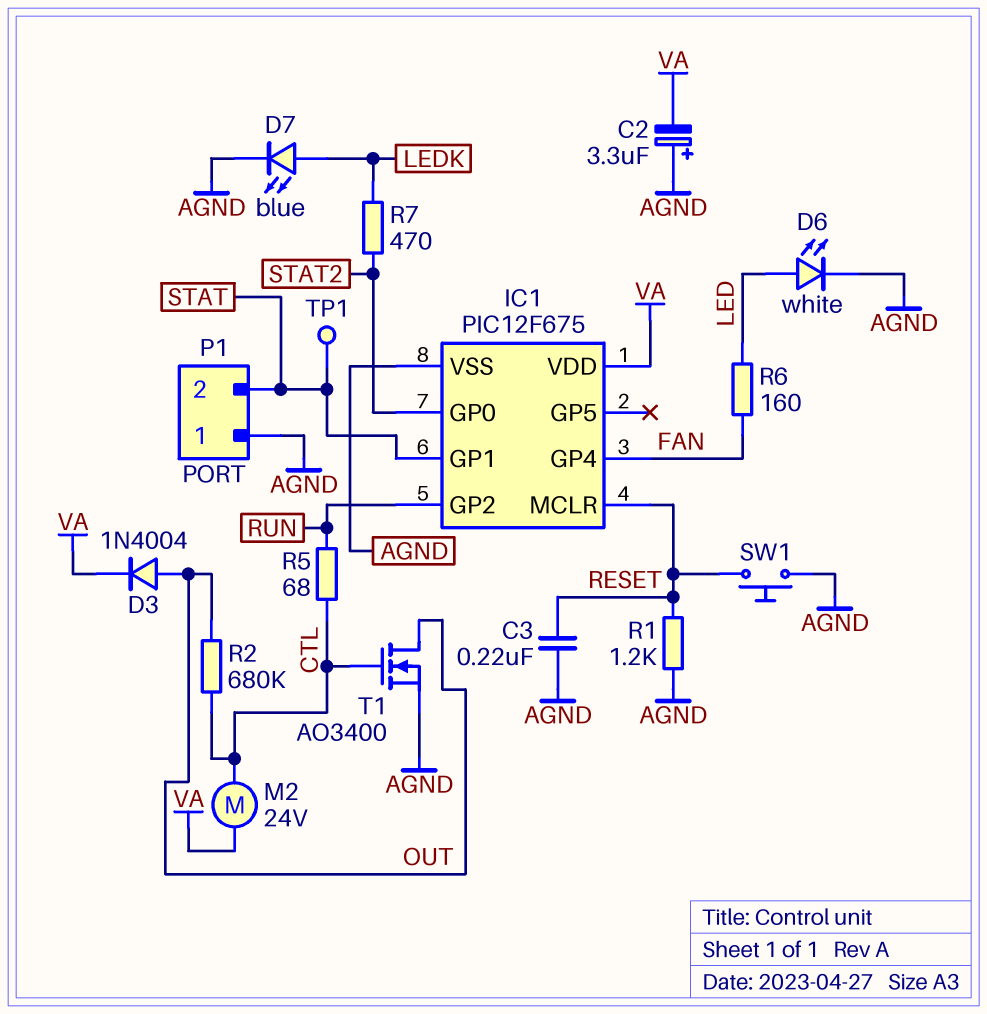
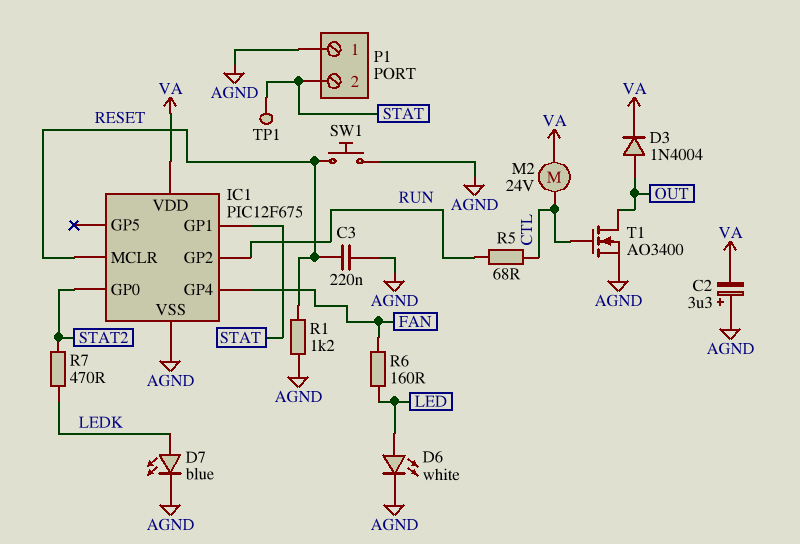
R2: 680k (CTL, OUT) -> none

